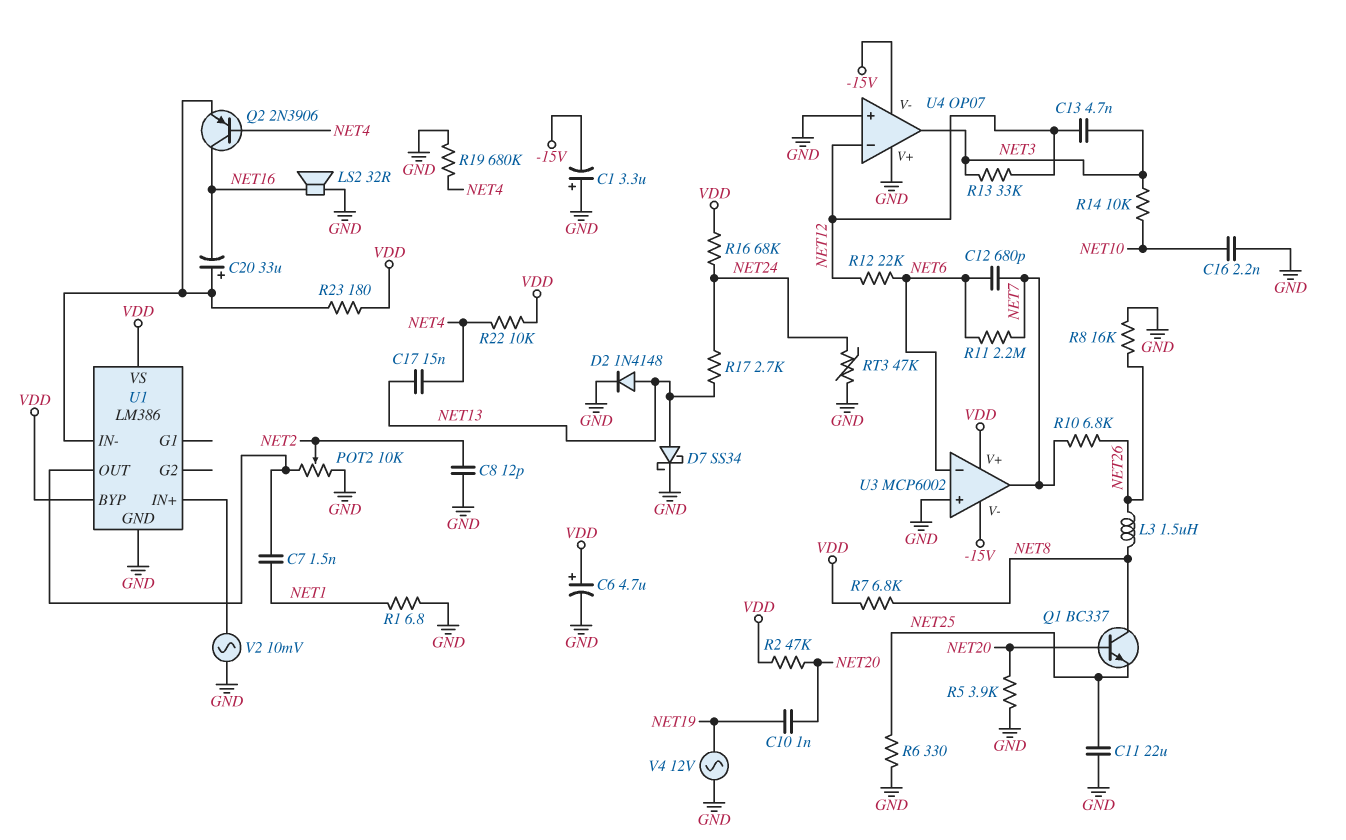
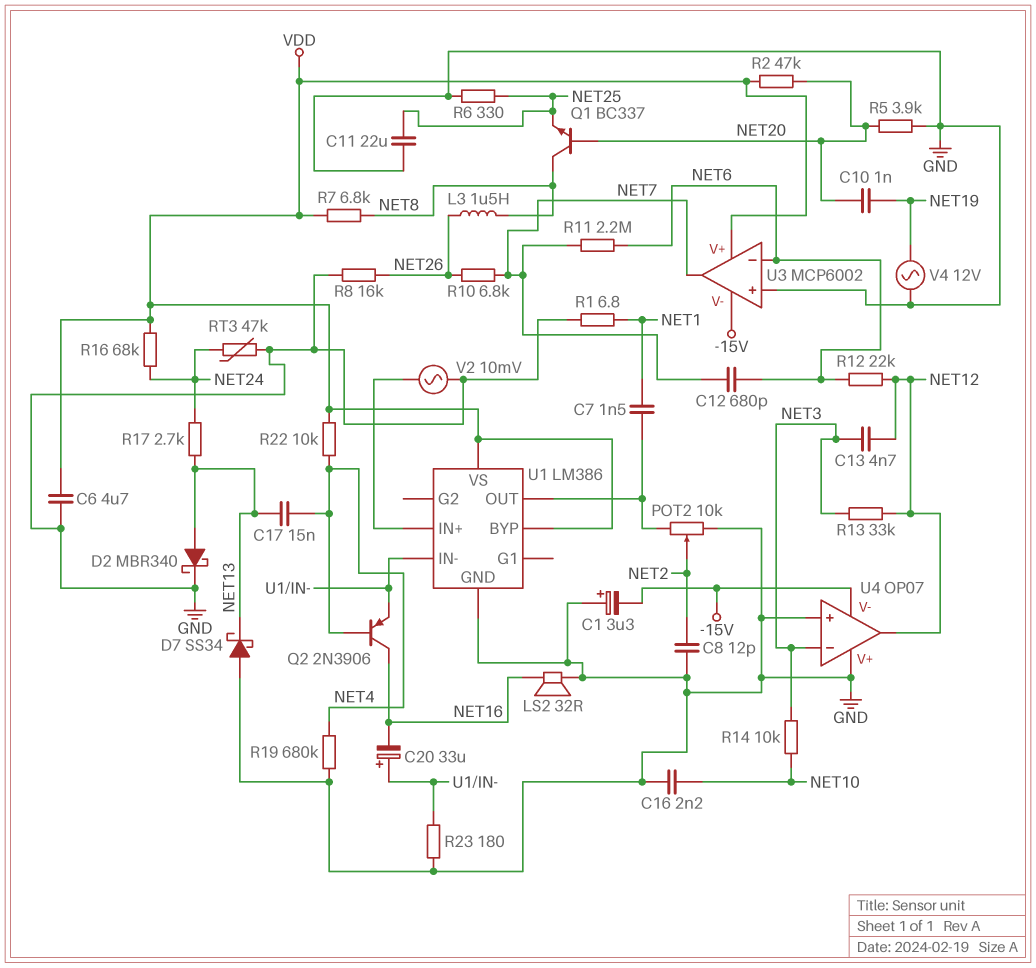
C6: 4.7uF (plus VDD, minus GND) -> 4.7uF (GND, VDD)
D2: diode 1N4148 (A NET13, K GND) -> schottky MBR340 (A NET13, K GND)
D7: schottky SS34 (A NET13, K GND) -> schottky SS34 (A GND, K NET13)
R23: 180 (U1/IN-, VDD) -> 180 (GND, U1/IN-)
U4 pin in-: NET12 -> NET3
U4 pin out: NET3 -> NET12

